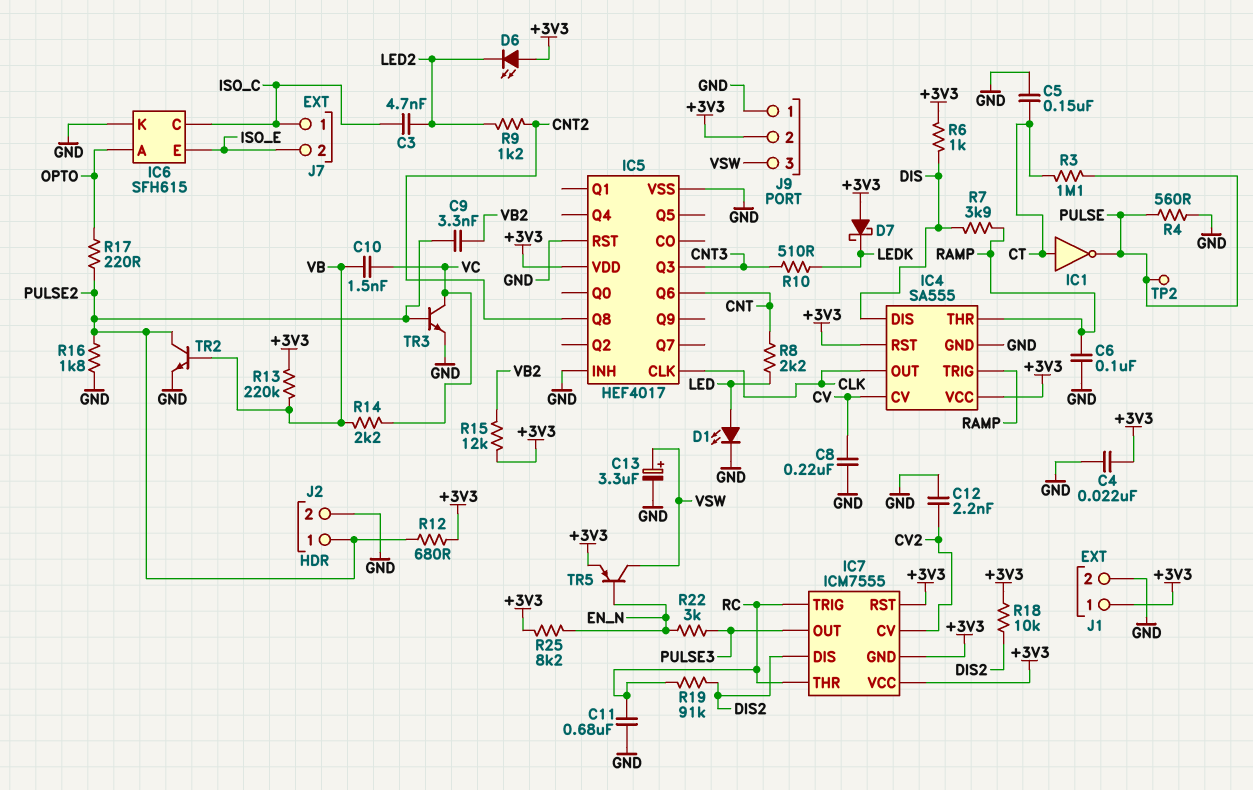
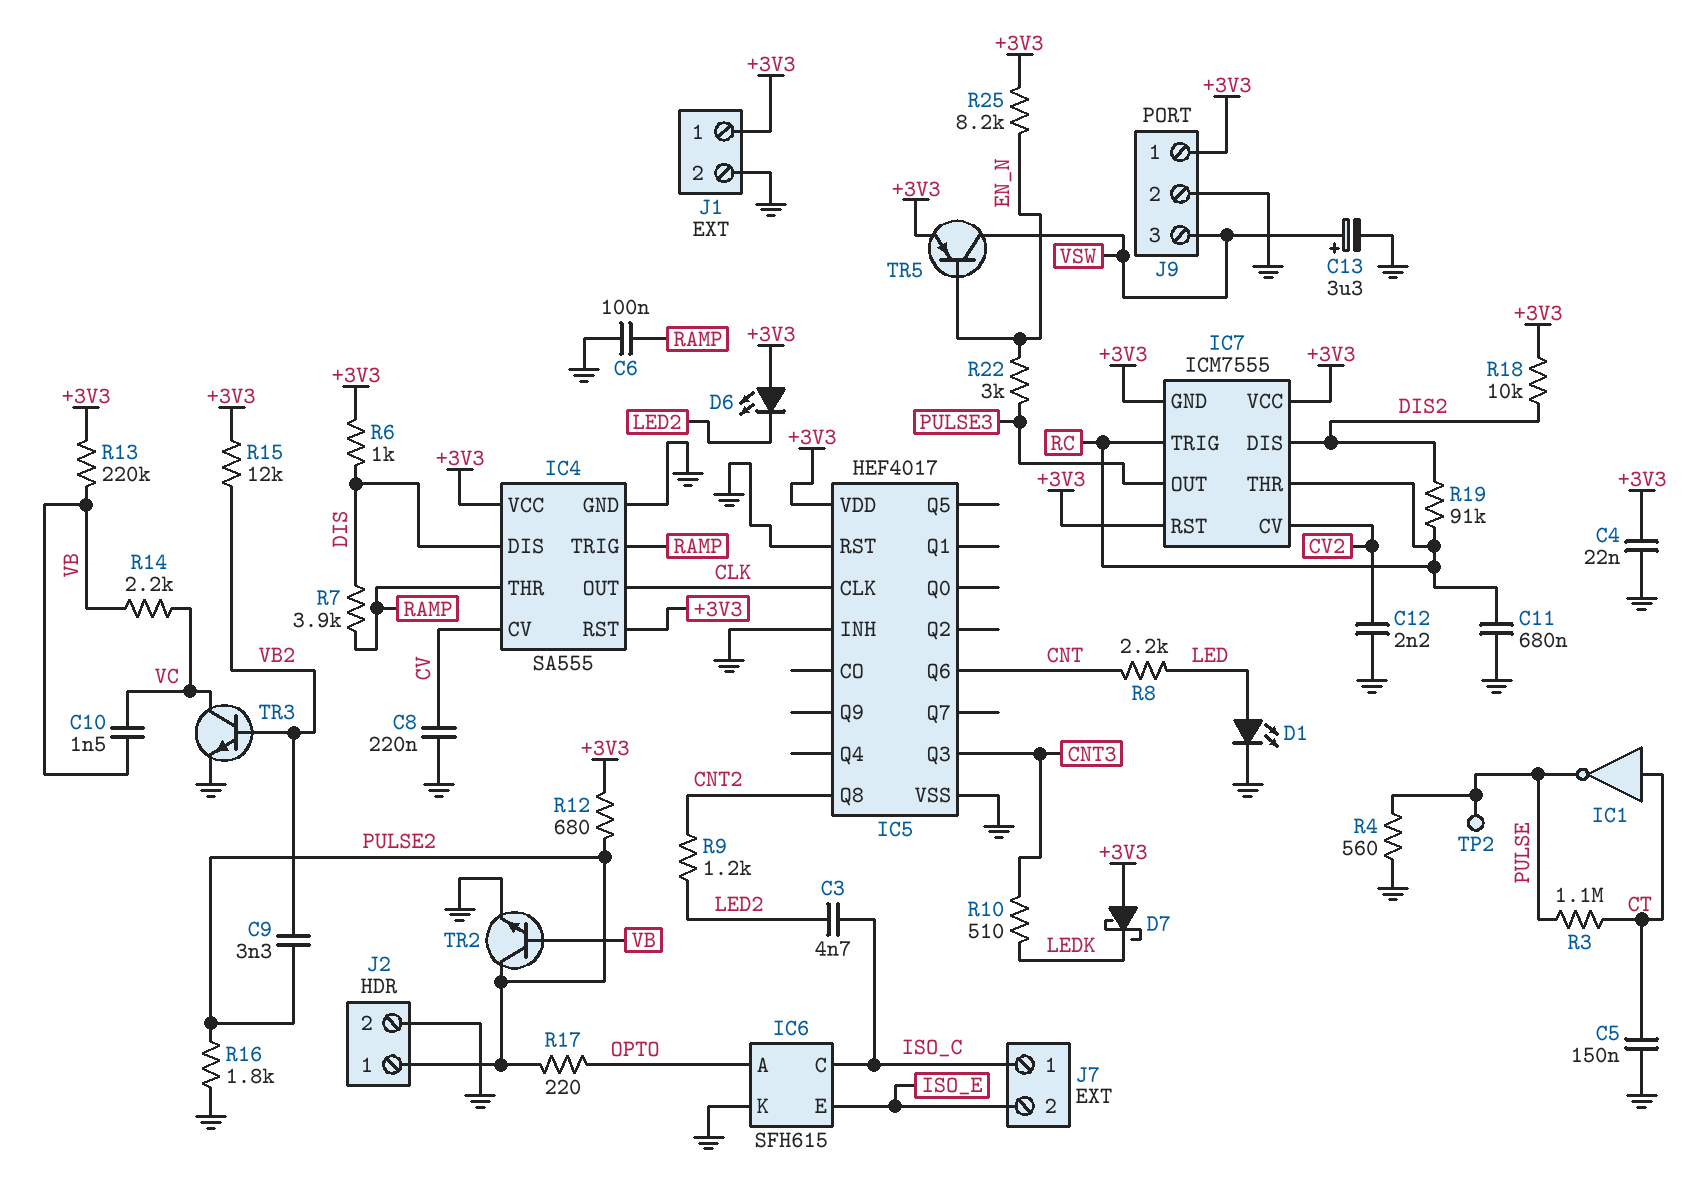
J9 pin 1: GND -> +3V3
J9 pin 2: +3V3 -> GND
TR3: NPN (B PULSE2, C VC, E GND) -> NPN (B VB2, C VC, E GND)

